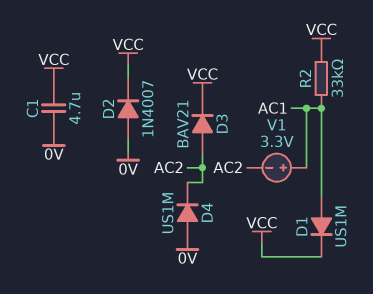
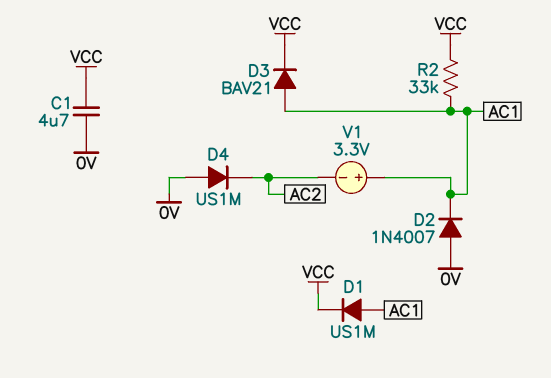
D2: diode 1N4007 (A 0V, K VCC) -> diode 1N4007 (A 0V, K AC1)
D3: diode BAV21 (A AC2, K VCC) -> diode BAV21 (A AC1, K VCC)

